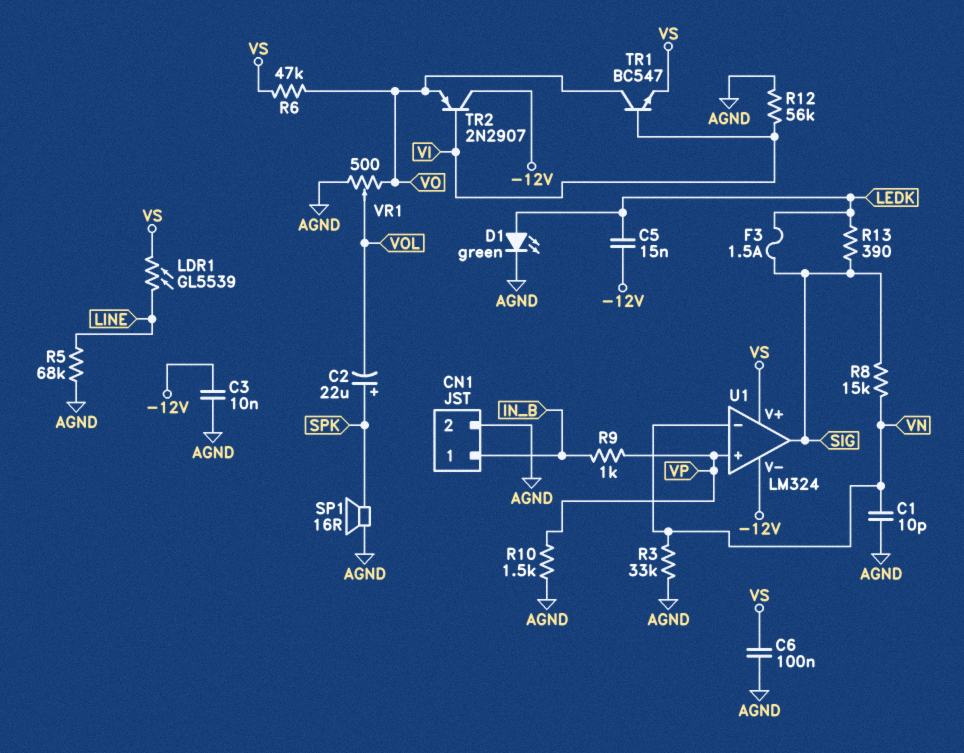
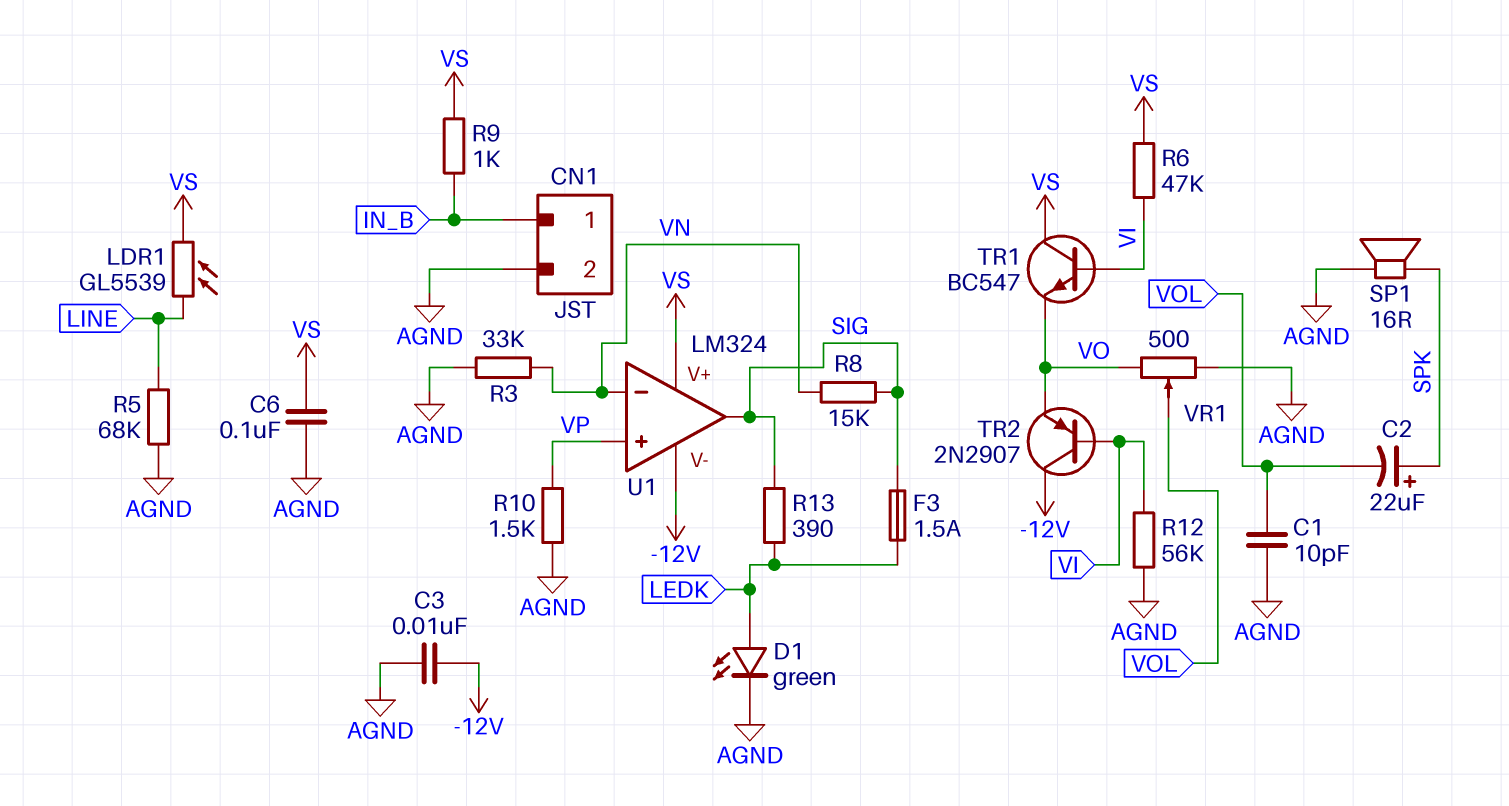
C1: 10pF (AGND, VN) -> 10pF (AGND, VOL)
C5: 15nF (-12V, LEDK) -> none
R6: 47k (VO, VS) -> 47k (VI, VS)
R9: 1k (IN_B, VP) -> 1k (IN_B, VS)
TR1: NPN BC547 (B VI, C VO, E VS) -> NPN BC547 (B VI, C VS, E VO)

